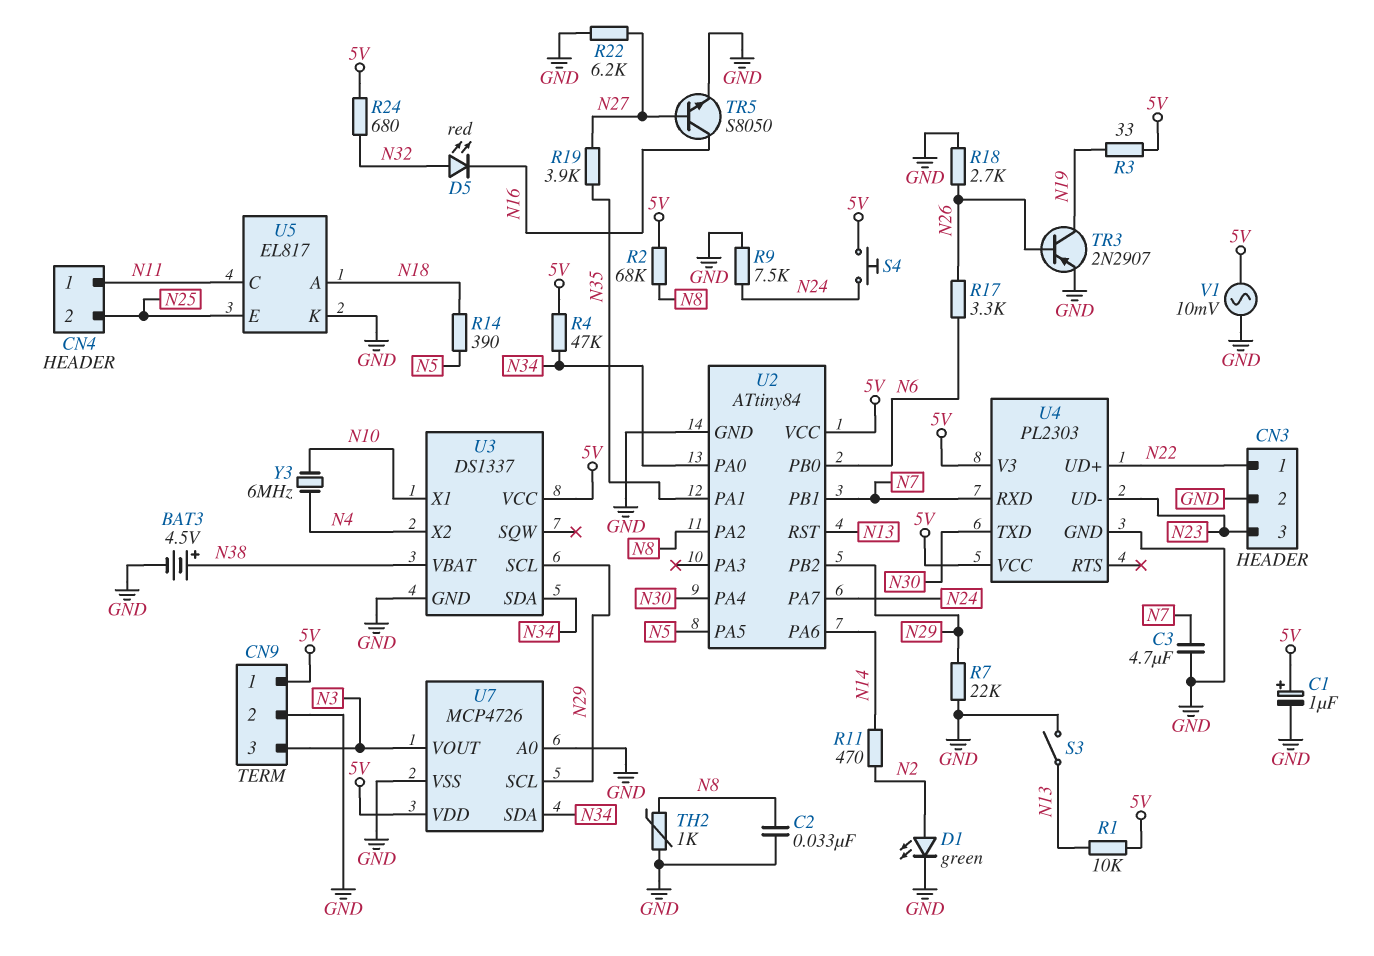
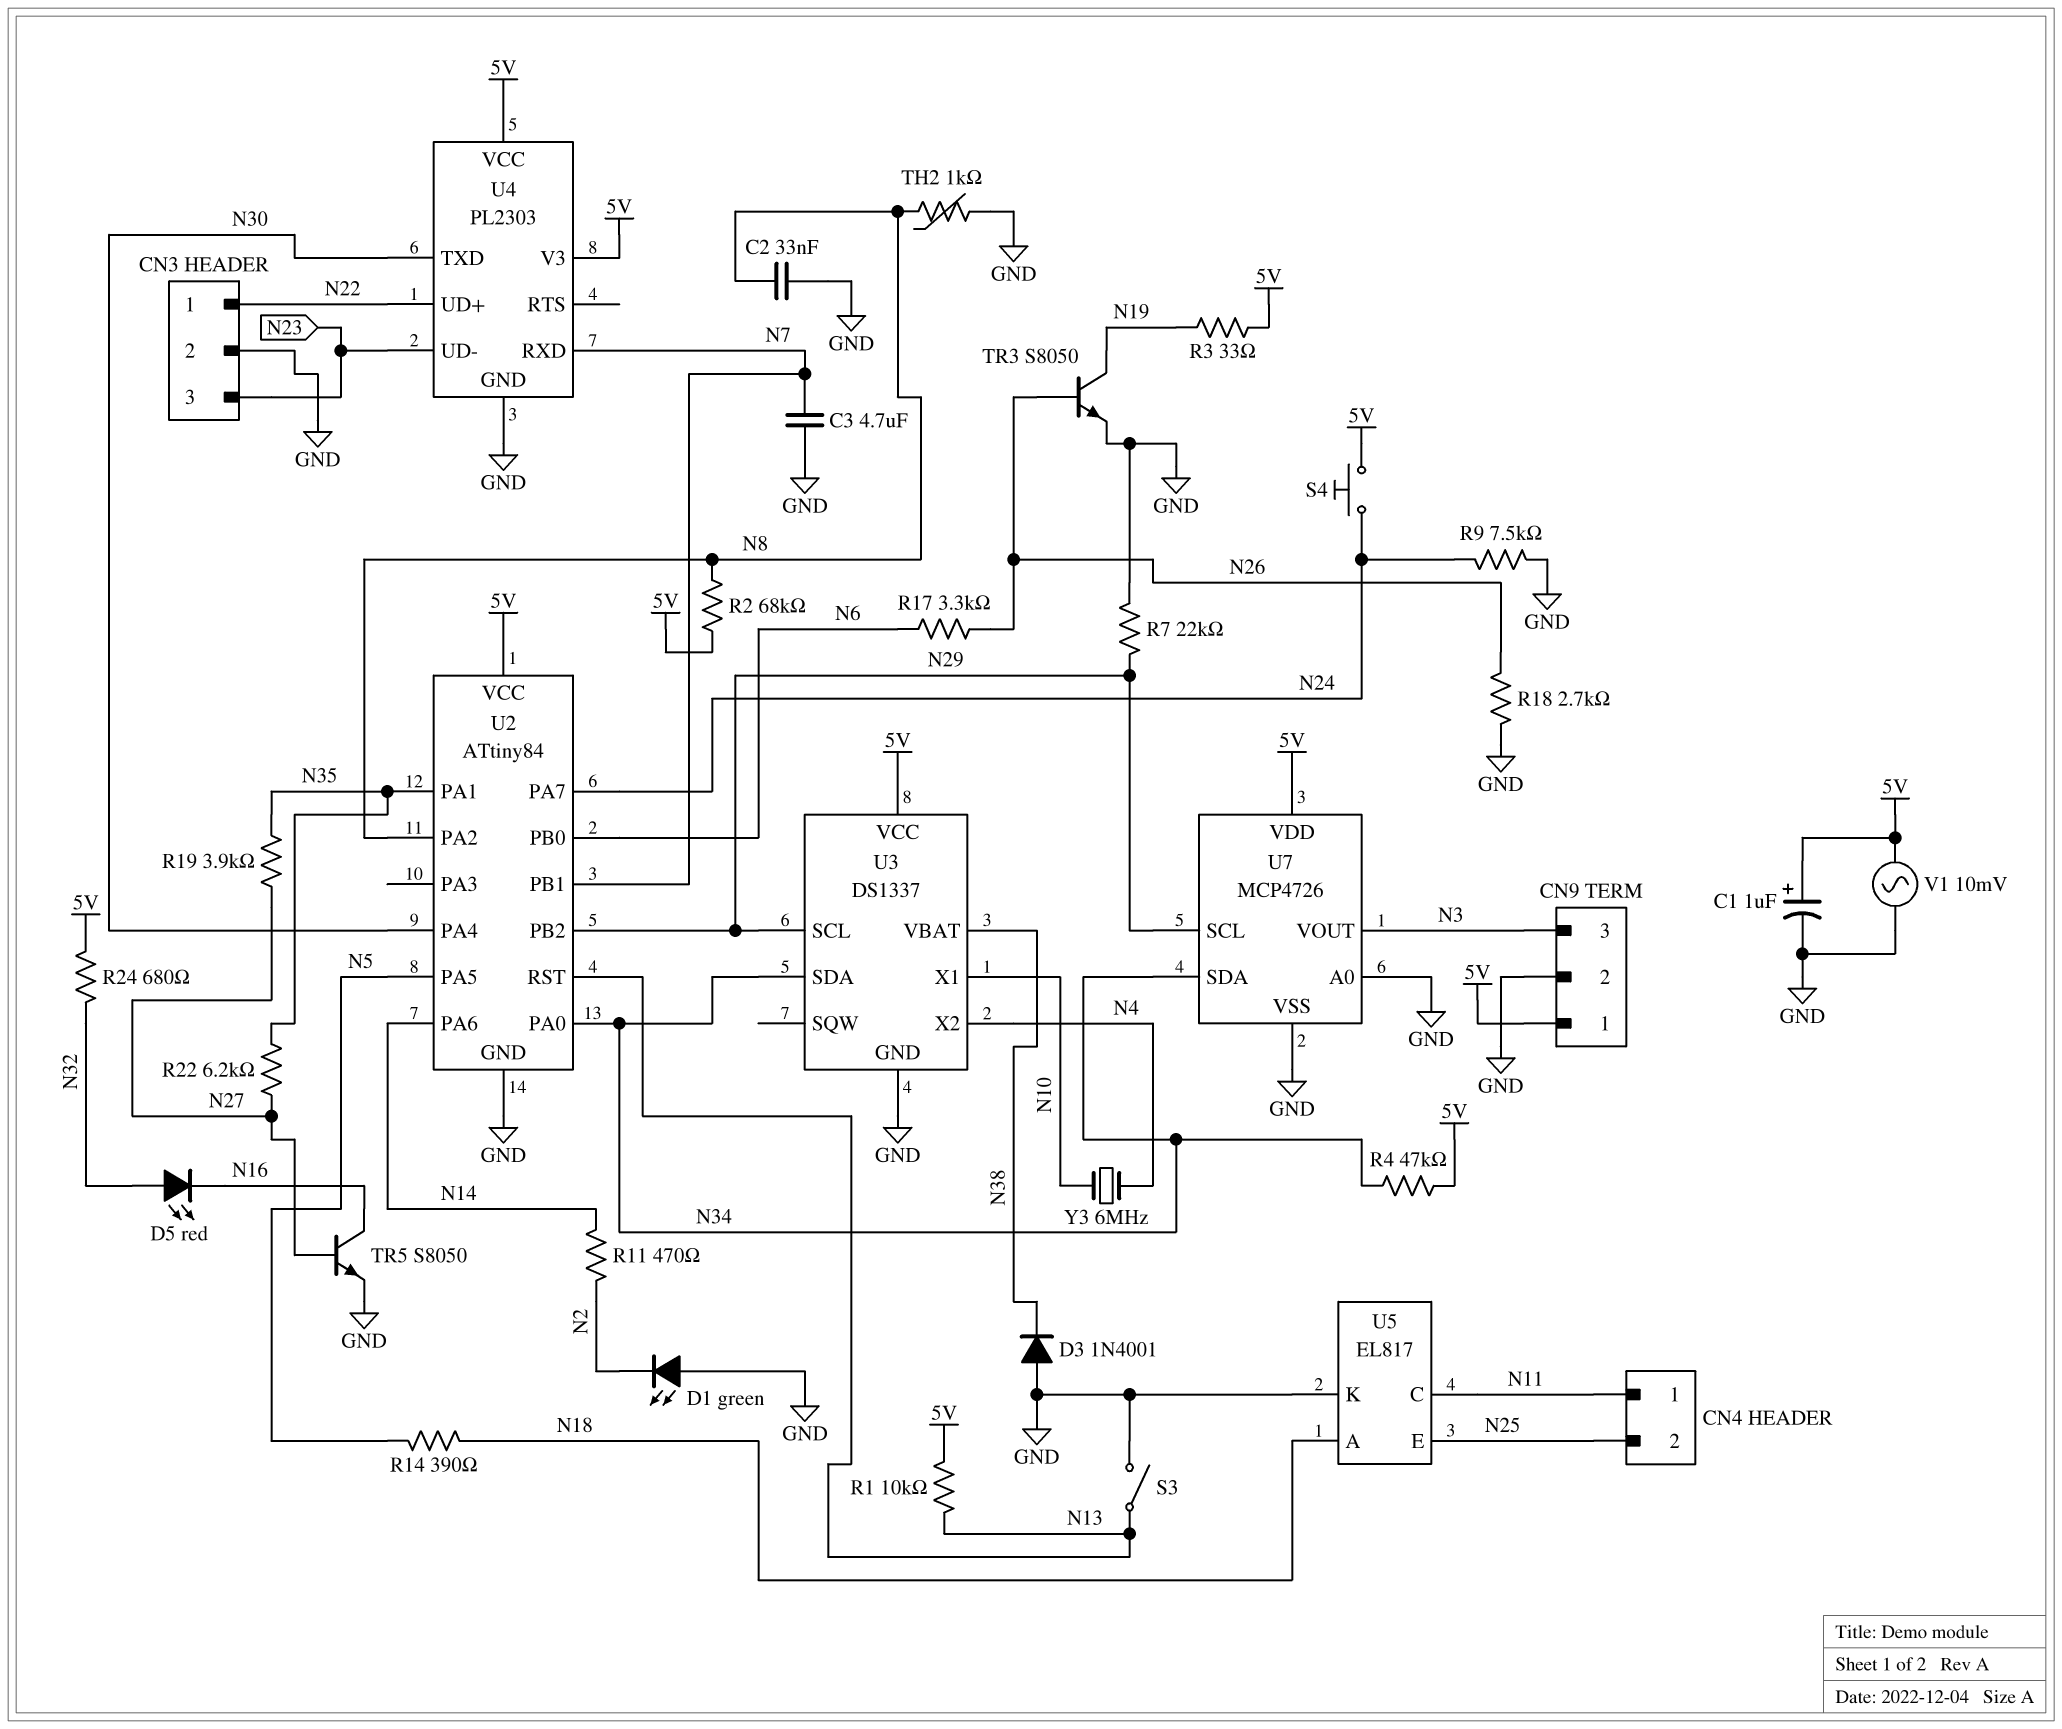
BAT3: 4.5V (plus N38, minus GND) -> none
D1: LED green (A N2, K GND) -> LED green (A GND, K N2)
D3: none -> diode 1N4001 (A GND, K N38)
R22: 6.2k (GND, N27) -> 6.2k (N27, N35)
TR3: PNP 2N2907 (B N26, C N19, E GND) -> NPN S8050 (B N26, C N19, E GND)

